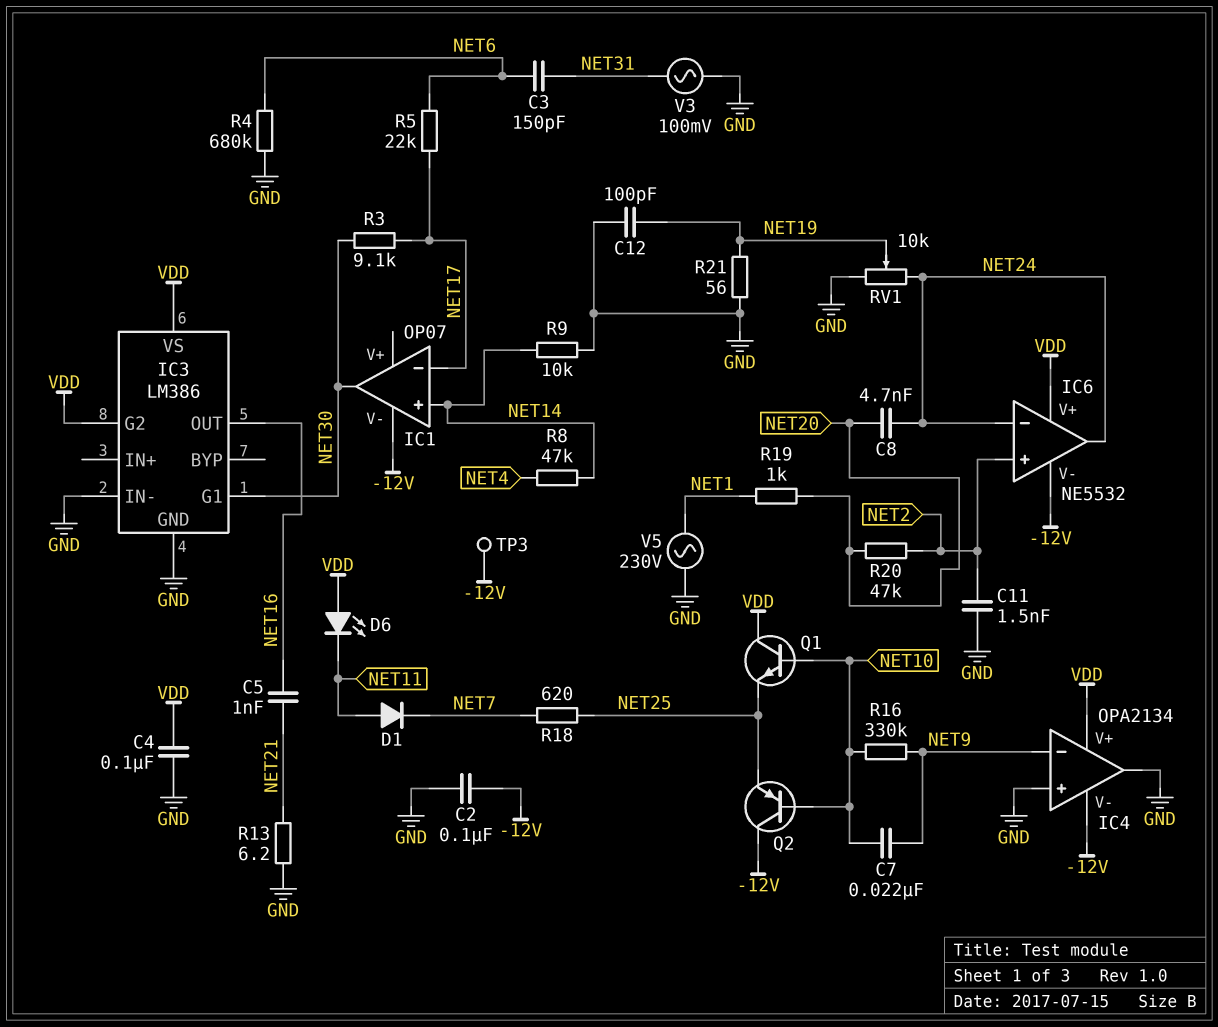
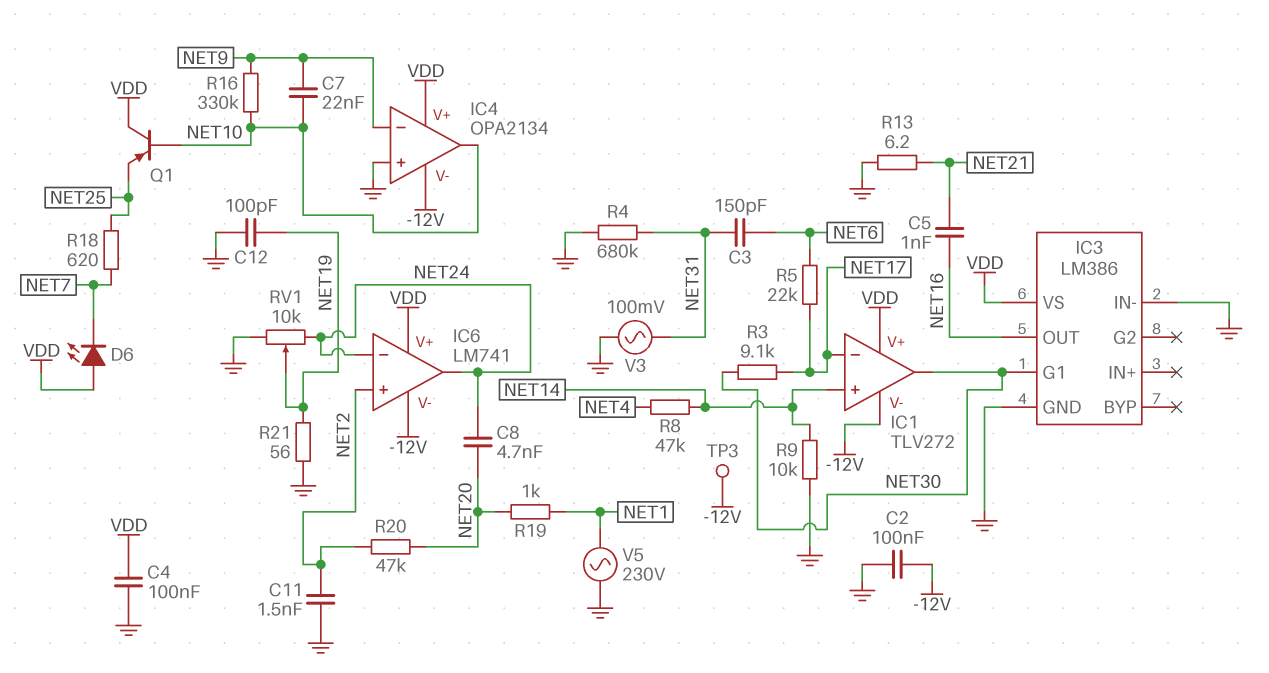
D1: diode (A NET11, K NET7) -> none
D6: LED (A VDD, K NET11) -> LED (A VDD, K NET7)
IC1: OP07 -> TLV272
IC1 pin V+: none -> VDD
IC3 pin G2: VDD -> none
IC4 pin out: GND -> NET10
IC6: NE5532 -> LM741
Q1: NPN (B NET10, C VDD, E NET25) -> PNP (B NET10, C VDD, E NET25)
Q2: PNP (B NET10, C -12V, E NET25) -> none
R4: 680k (GND, NET6) -> 680k (GND, NET31)

